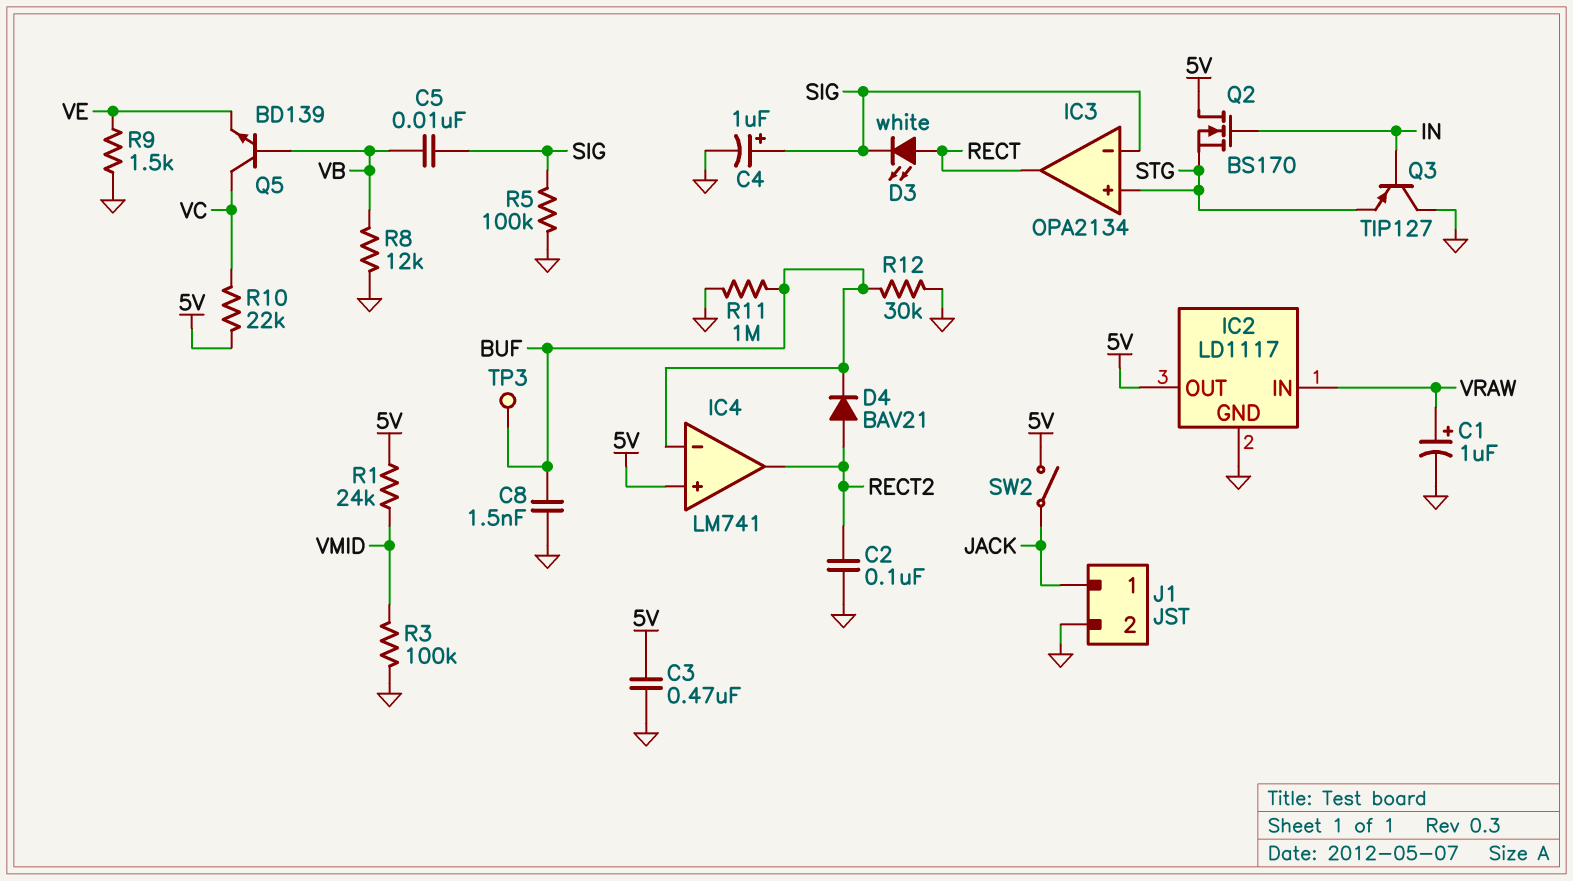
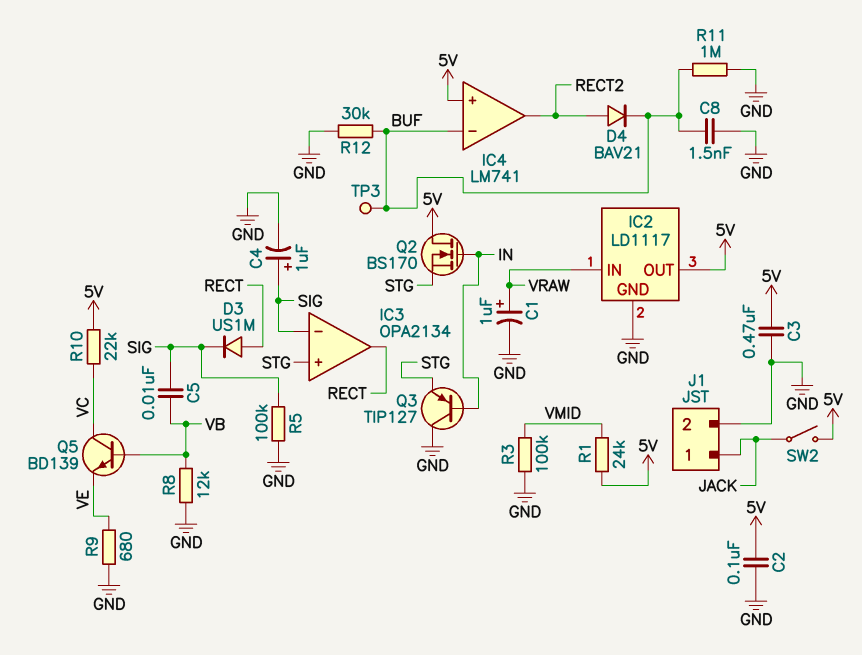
C2: 100nF (GND, RECT2) -> 100nF (5V, GND)
D3: LED white (A RECT, K SIG) -> diode US1M (A RECT, K SIG)
R9: 1.5k (GND, VE) -> 680 (GND, VE)

